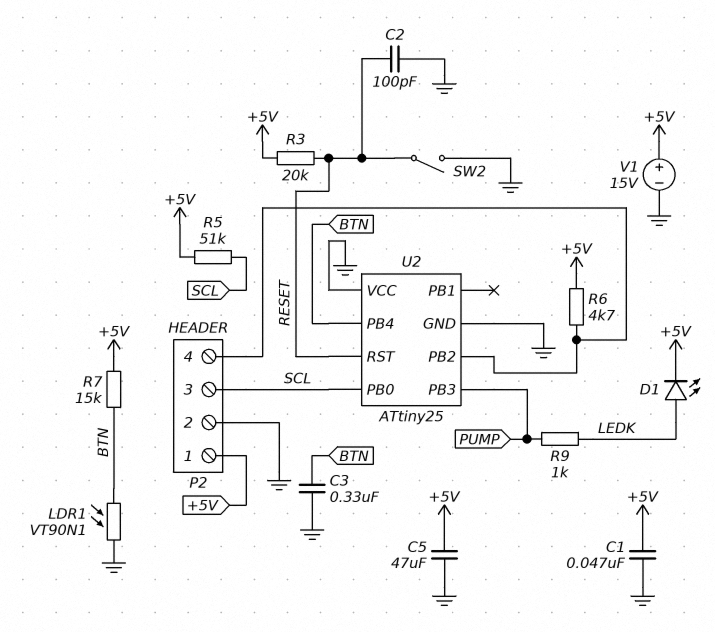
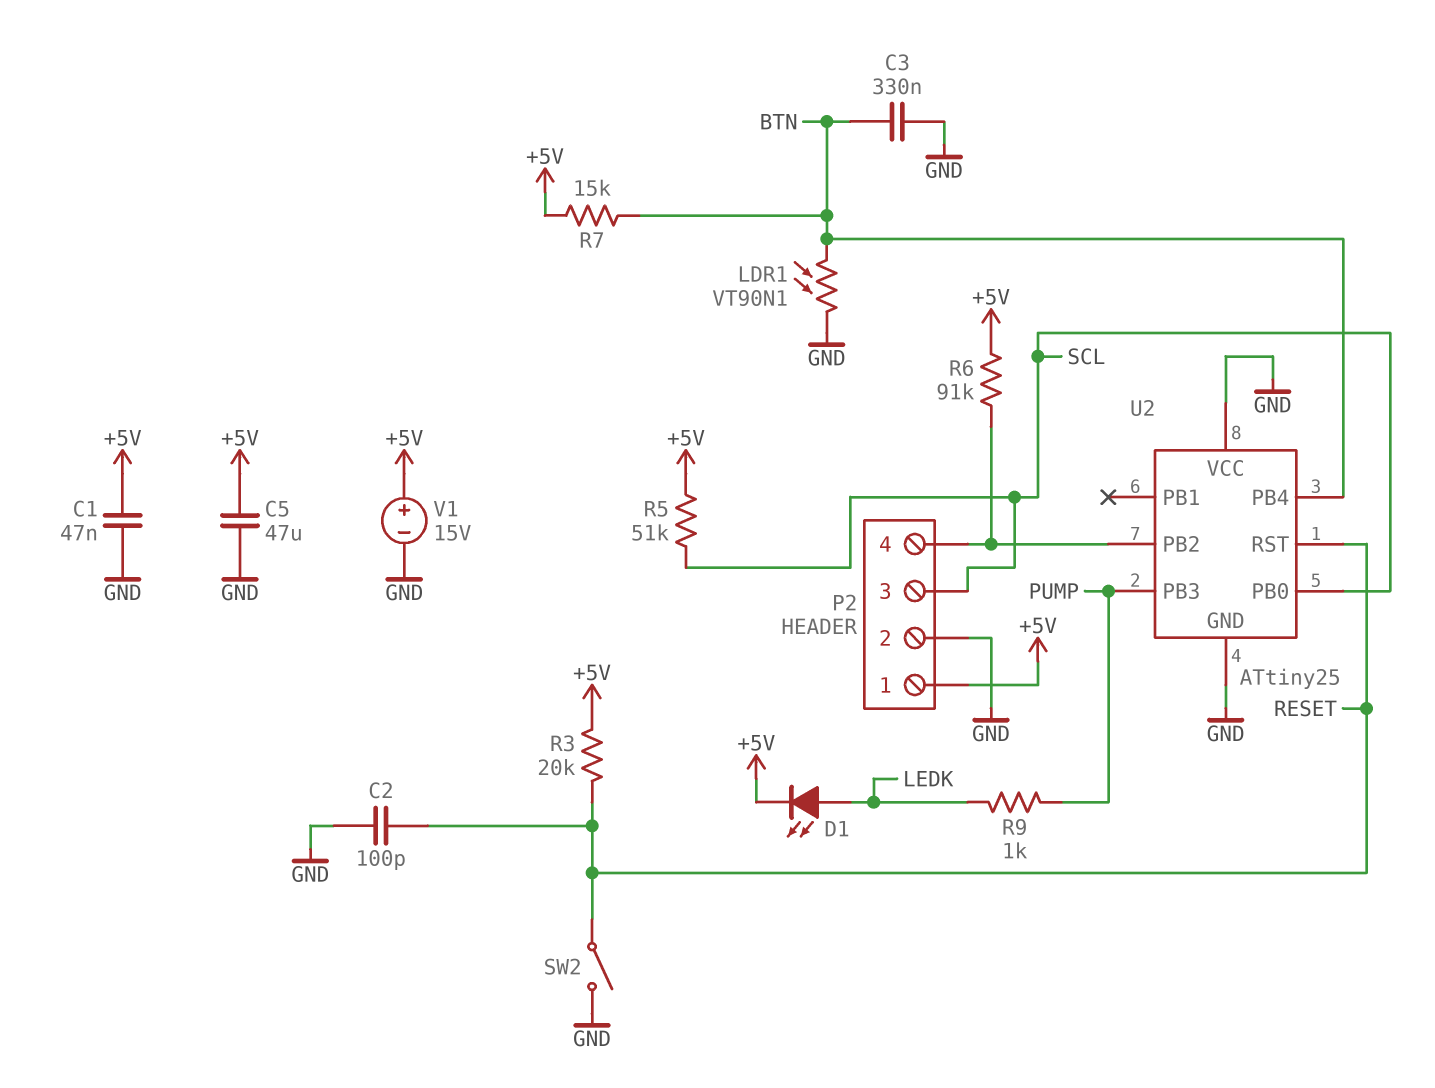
R6: 4.7k (+5V, P2/4) -> 91k (+5V, P2/4)

